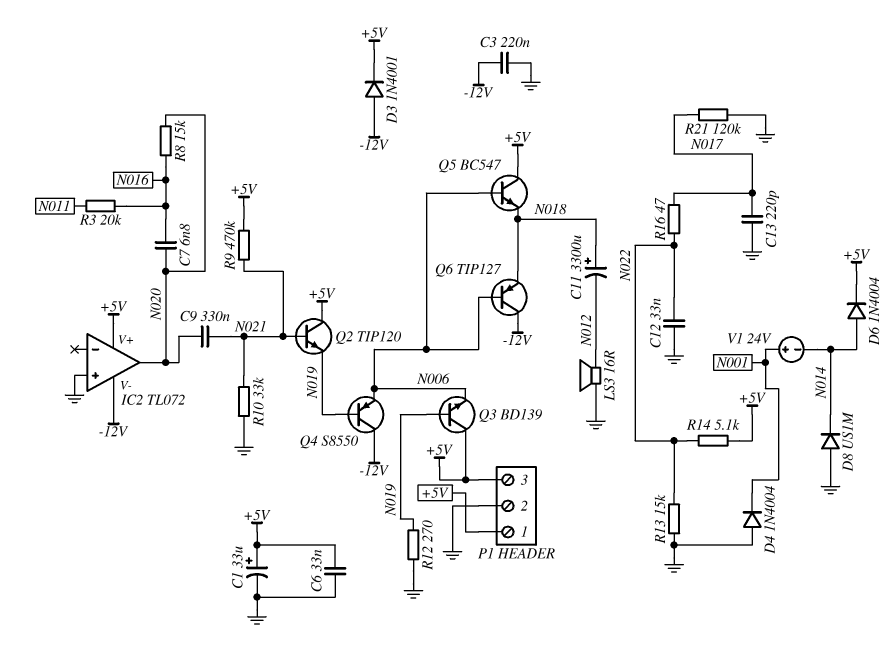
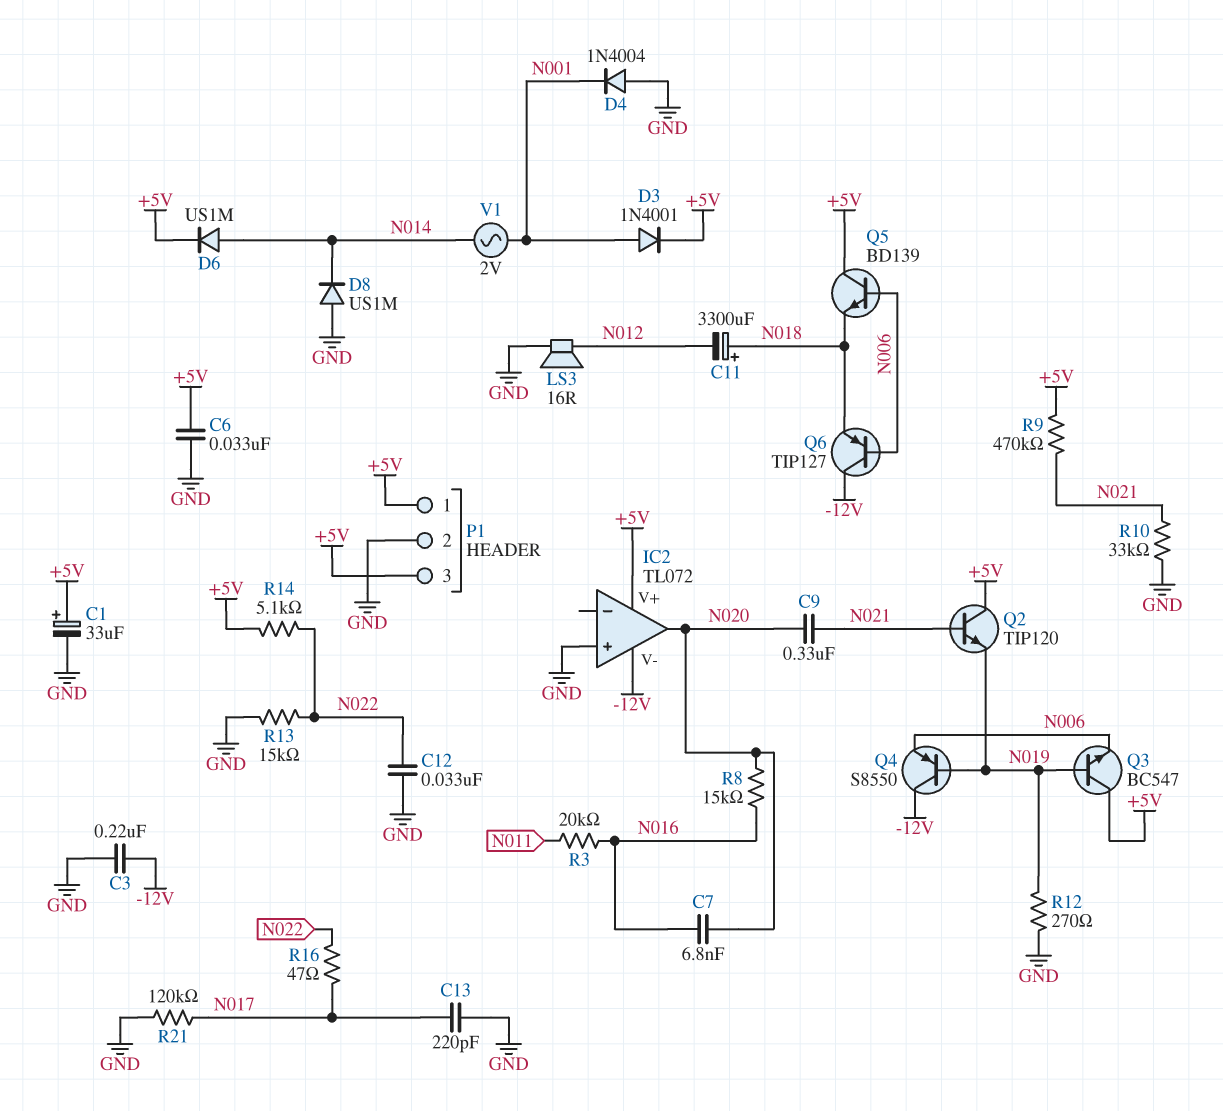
D3: diode 1N4001 (A -12V, K +5V) -> diode 1N4001 (A N001, K +5V)
D6: diode 1N4004 (A N014, K +5V) -> diode US1M (A N014, K +5V)
Q3: NPN BD139 (B N019, C +5V, E N006) -> NPN BC547 (B N019, C +5V, E N006)
Q5: NPN BC547 (B N006, C +5V, E N018) -> NPN BD139 (B N006, C +5V, E N018)
V1: 24V (plus N001, minus N014) -> AC 2V (N001, N014)

